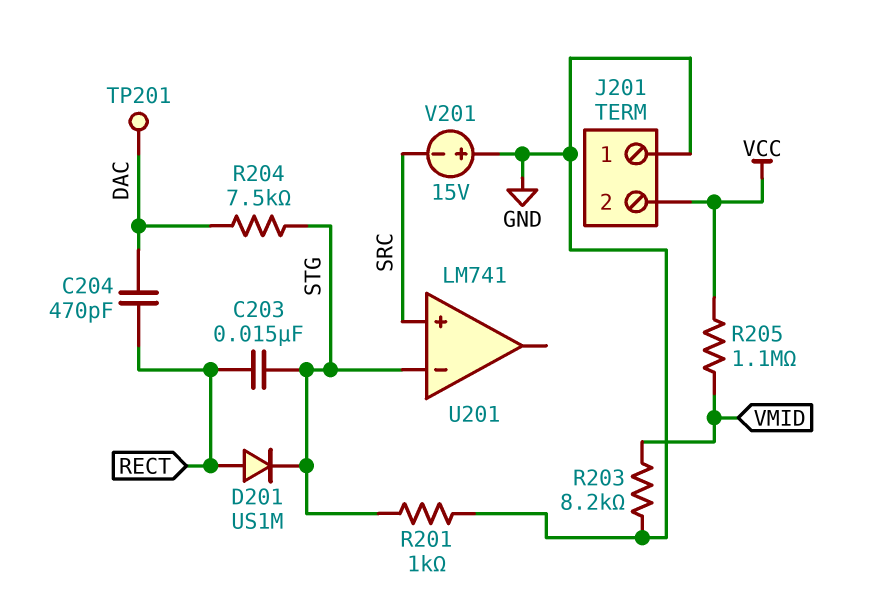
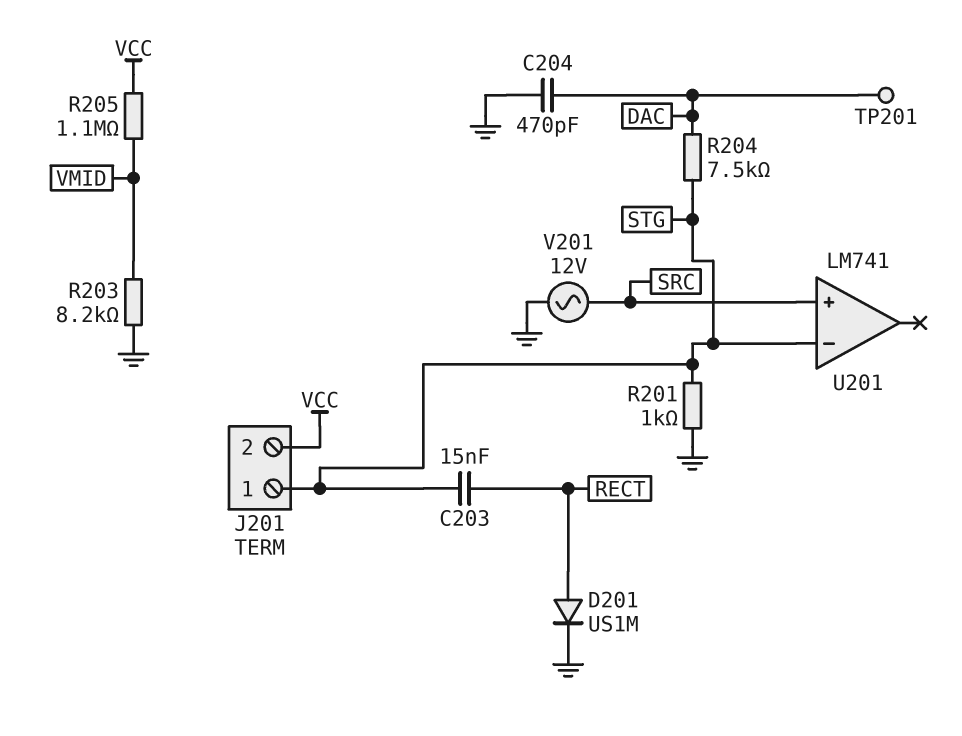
C204: 470pF (DAC, RECT) -> 470pF (DAC, GND)
D201: diode US1M (A RECT, K STG) -> diode US1M (A RECT, K GND)
J201 pin 1: GND -> STG
V201: 15V (plus GND, minus SRC) -> AC 12V (GND, SRC)

